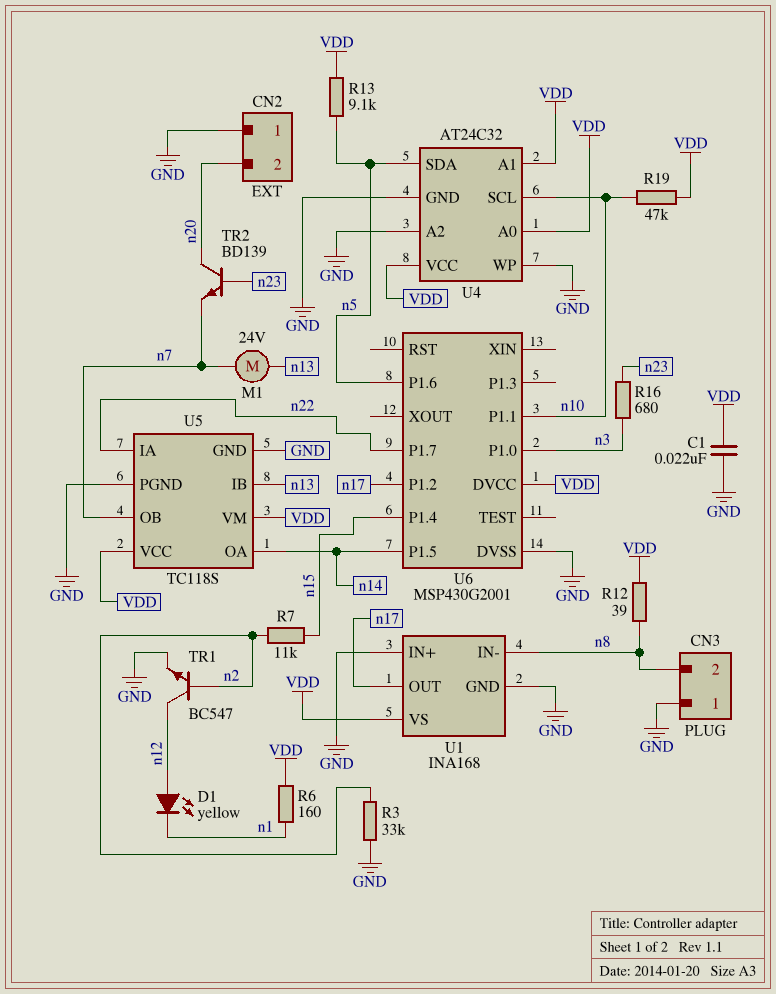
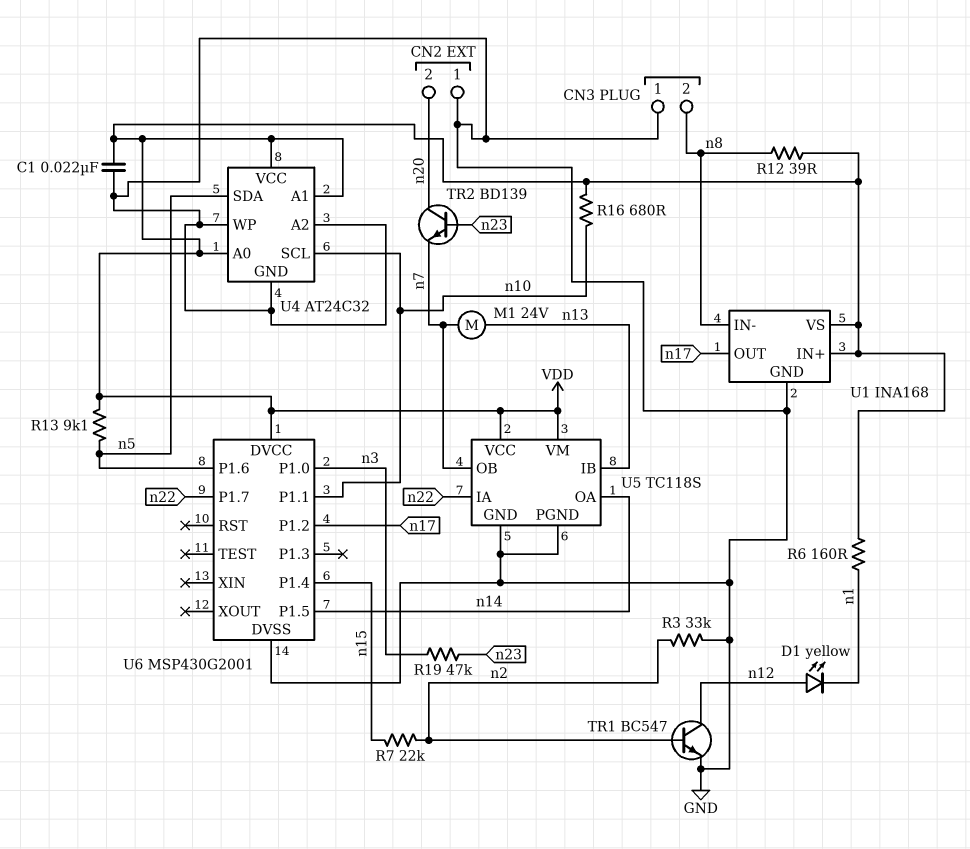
R7: 11k (n2, n15) -> 22k (n2, n15)
R16: 680 (n3, n23) -> 680 (VDD, n10)
R19: 47k (VDD, n10) -> 47k (n3, n23)
U1 pin IN+: GND -> VDD

